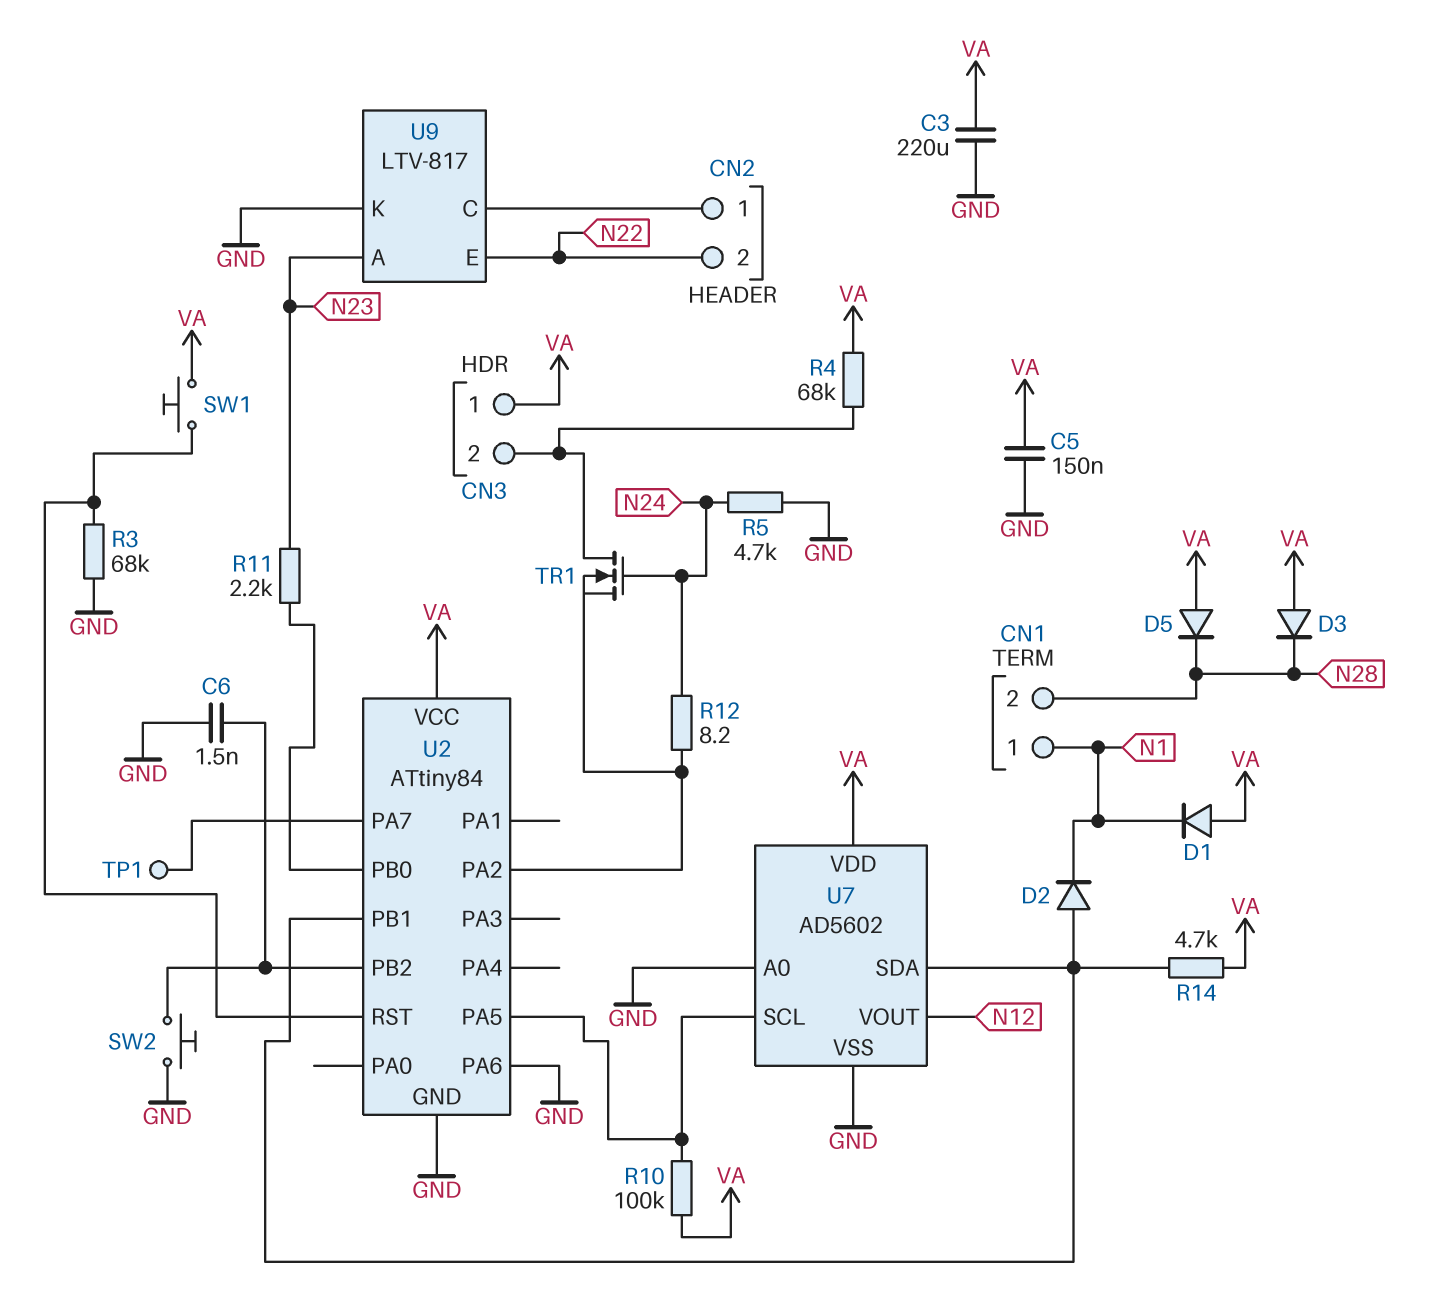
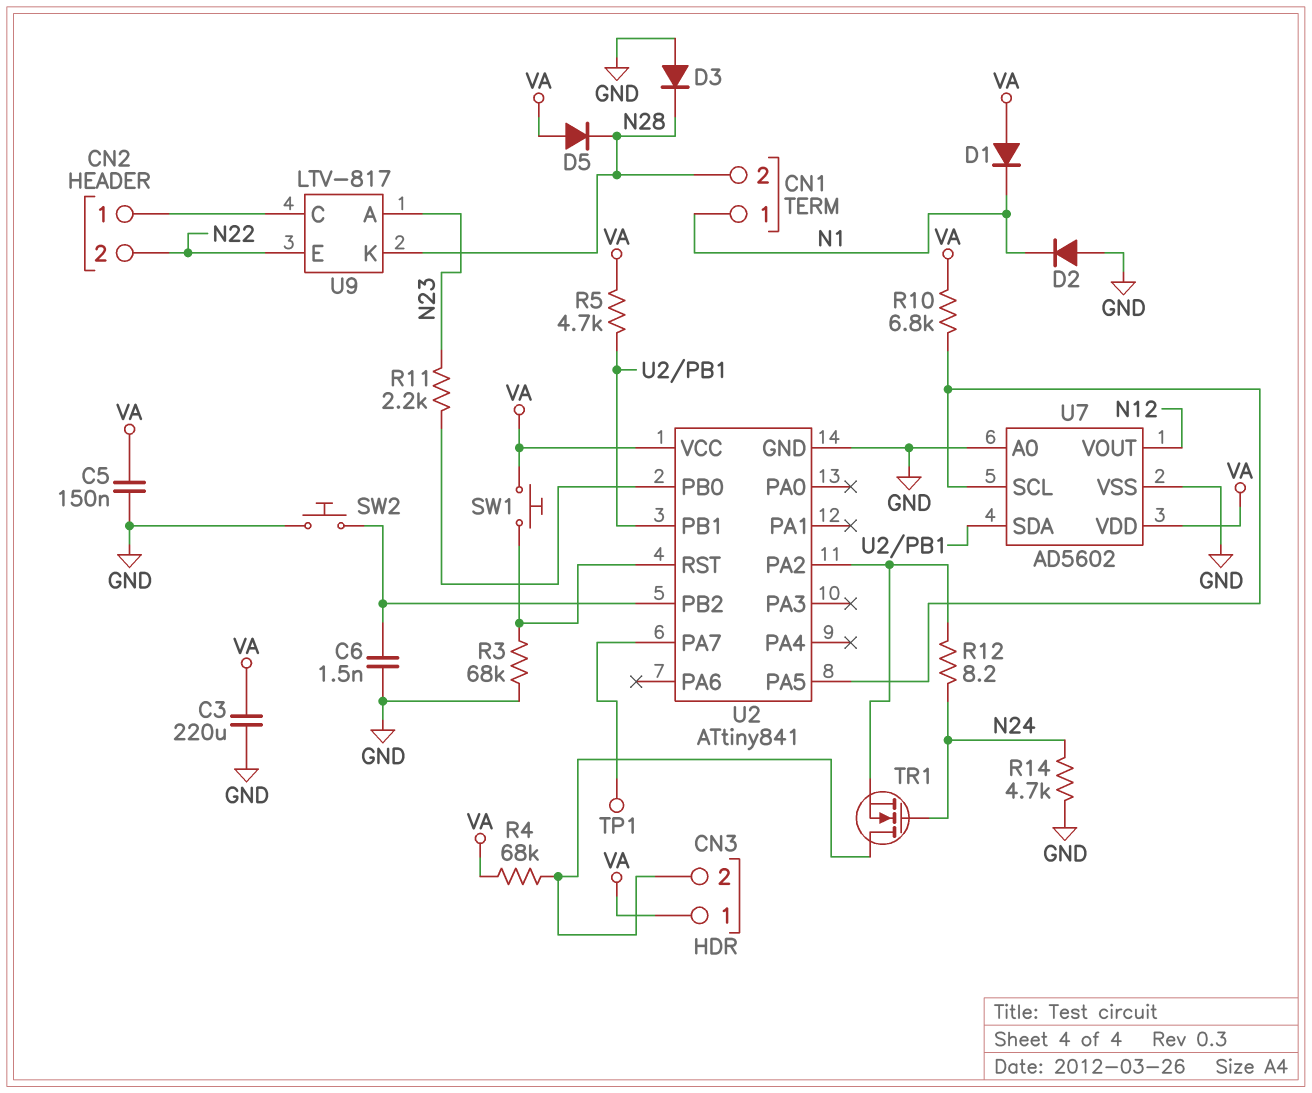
D2: diode (A U2/PB1, K N1) -> diode (A GND, K N1)
D3: diode (A VA, K N28) -> diode (A GND, K N28)
R5: 4.7k (GND, N24) -> 4.7k (U2/PB1, VA)
R10: 100k (U2/PA5, VA) -> 6.8k (U2/PA5, VA)
R14: 4.7k (U2/PB1, VA) -> 4.7k (GND, N24)
U2: ATtiny84 -> ATtiny841
U2 pin PA6: GND -> none
U9 pin K: GND -> N28

